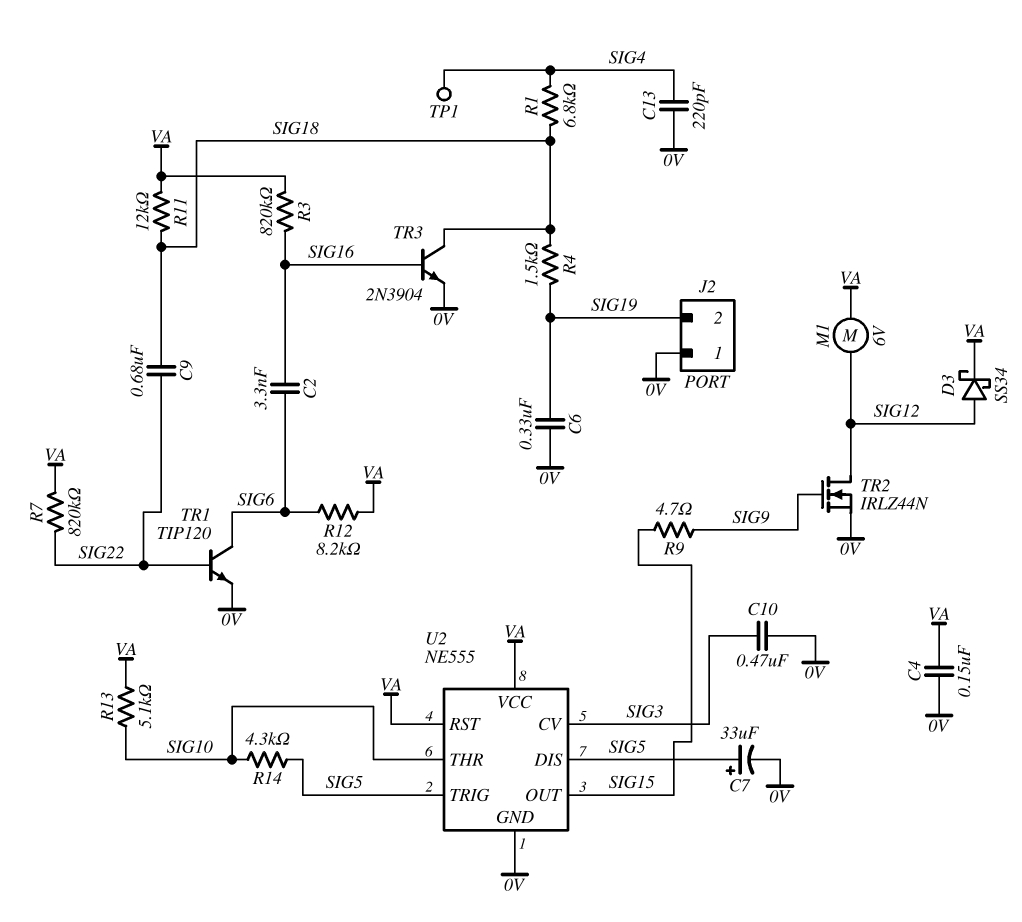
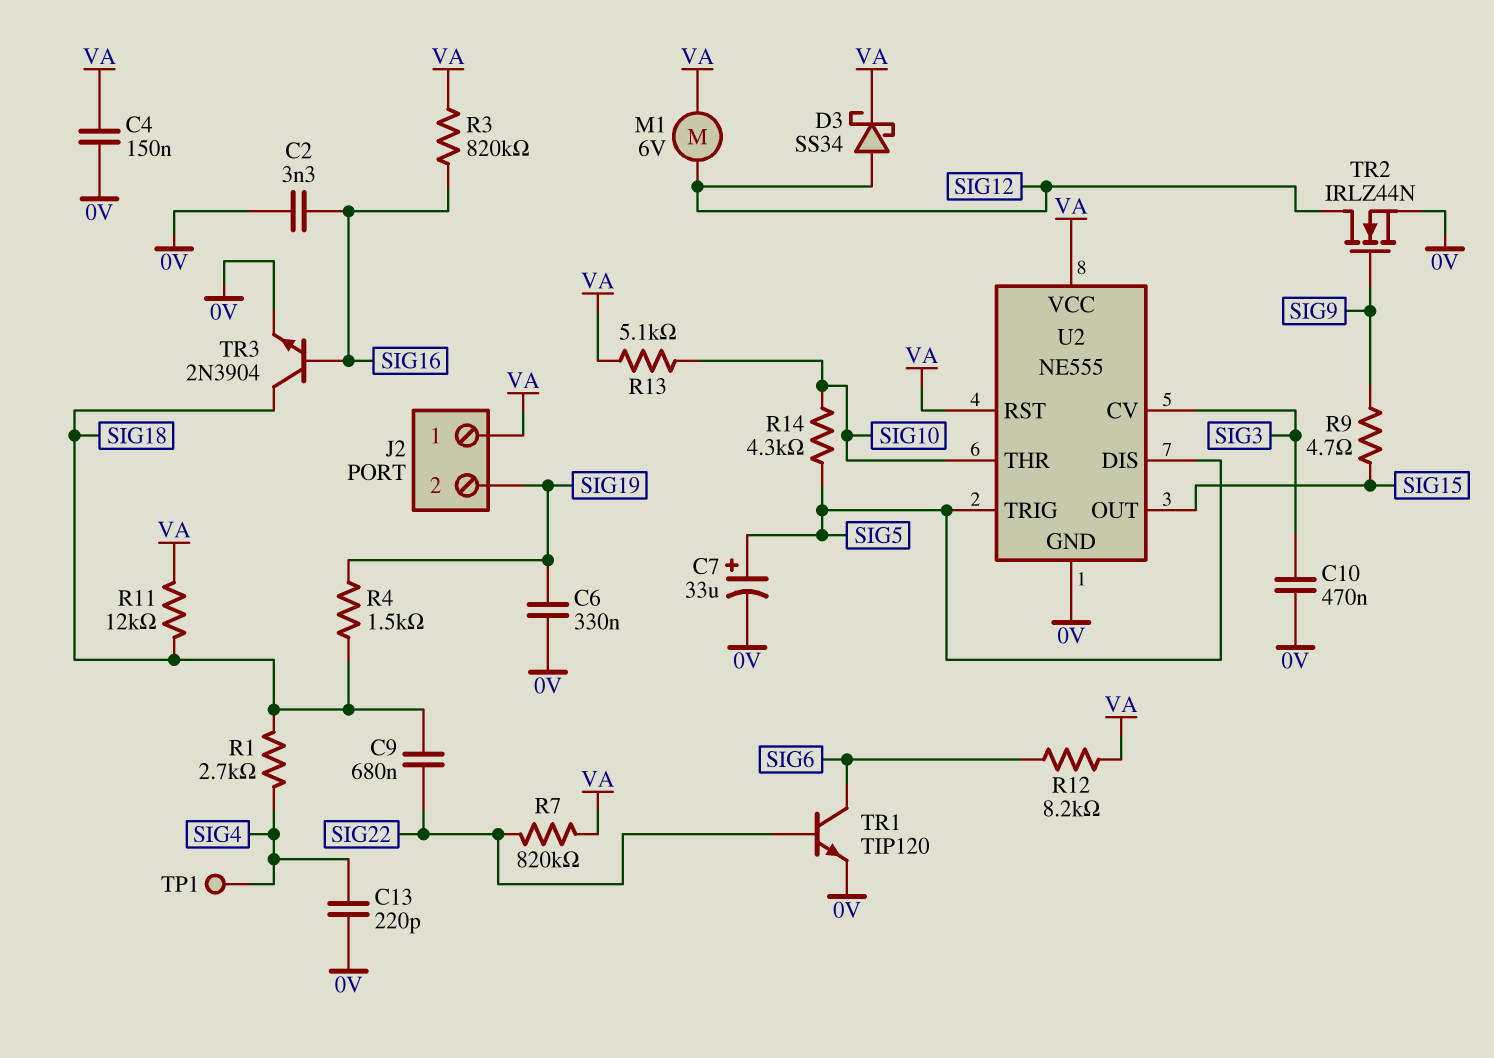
C2: 3.3nF (SIG6, SIG16) -> 3.3nF (0V, SIG16)
J2 pin 1: 0V -> VA
R1: 6.8k (SIG4, SIG18) -> 2.7k (SIG4, SIG18)

